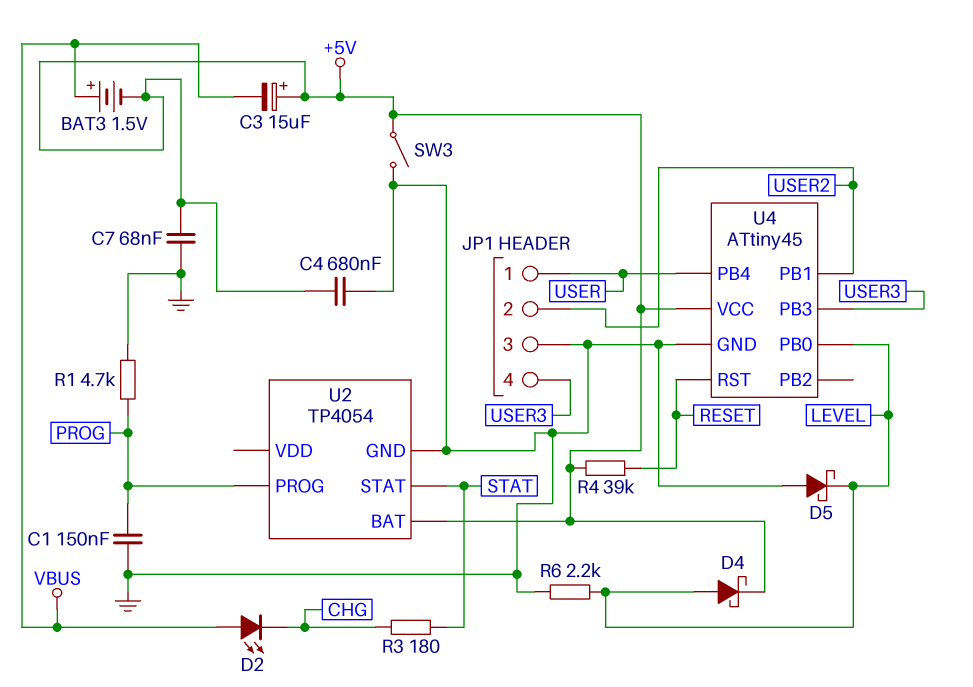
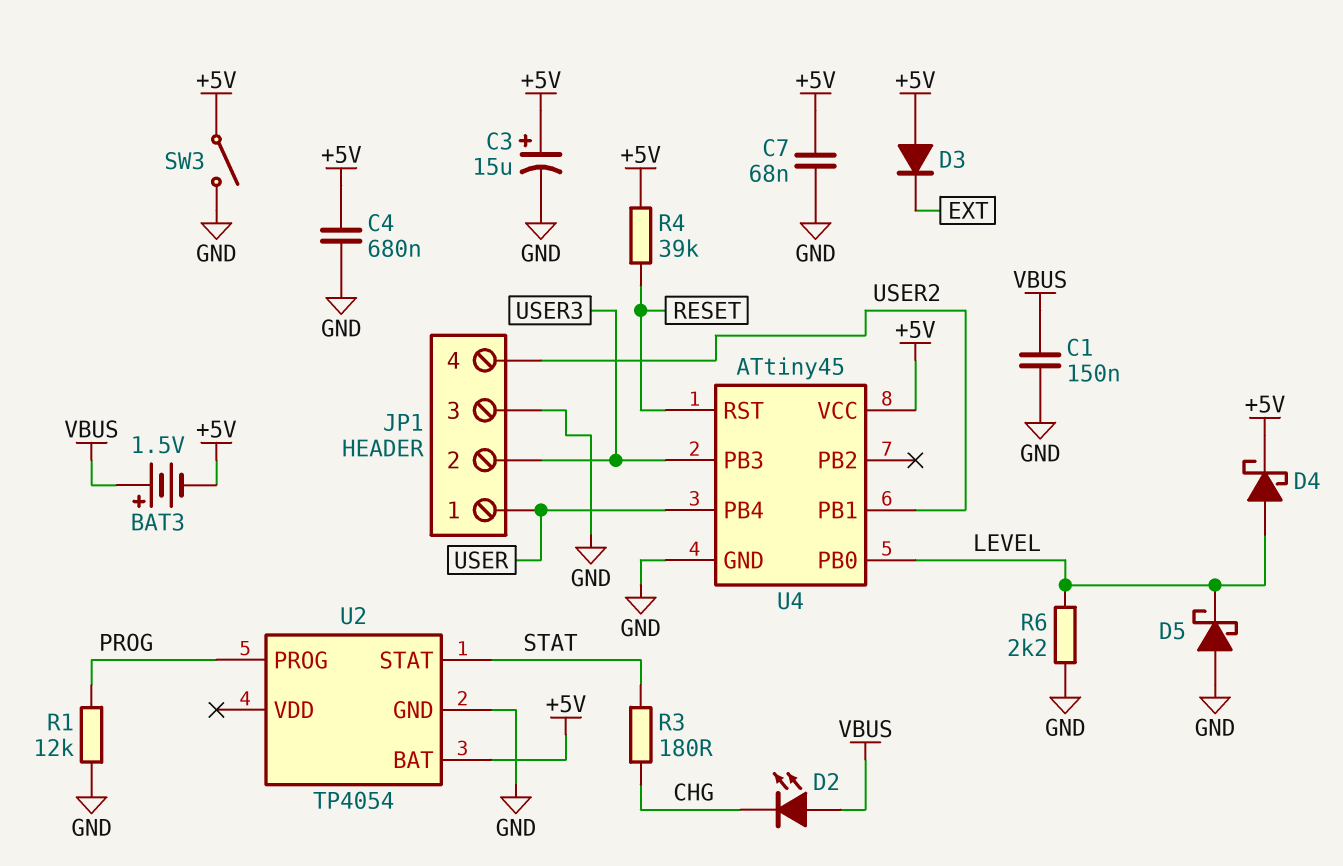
C1: 150nF (GND, PROG) -> 150nF (GND, VBUS)
C3: 15uF (plus +5V, minus VBUS) -> 15uF (plus +5V, minus GND)
D3: none -> diode (A +5V, K EXT)
JP1 pin 2: USER2 -> USER3
JP1 pin 4: USER3 -> USER2
R1: 4.7k (GND, PROG) -> 12k (GND, PROG)

